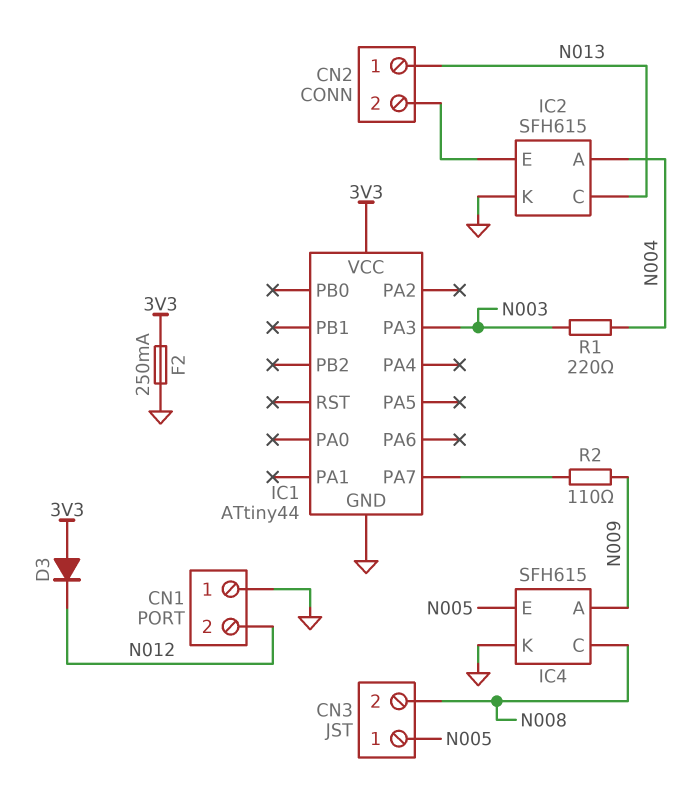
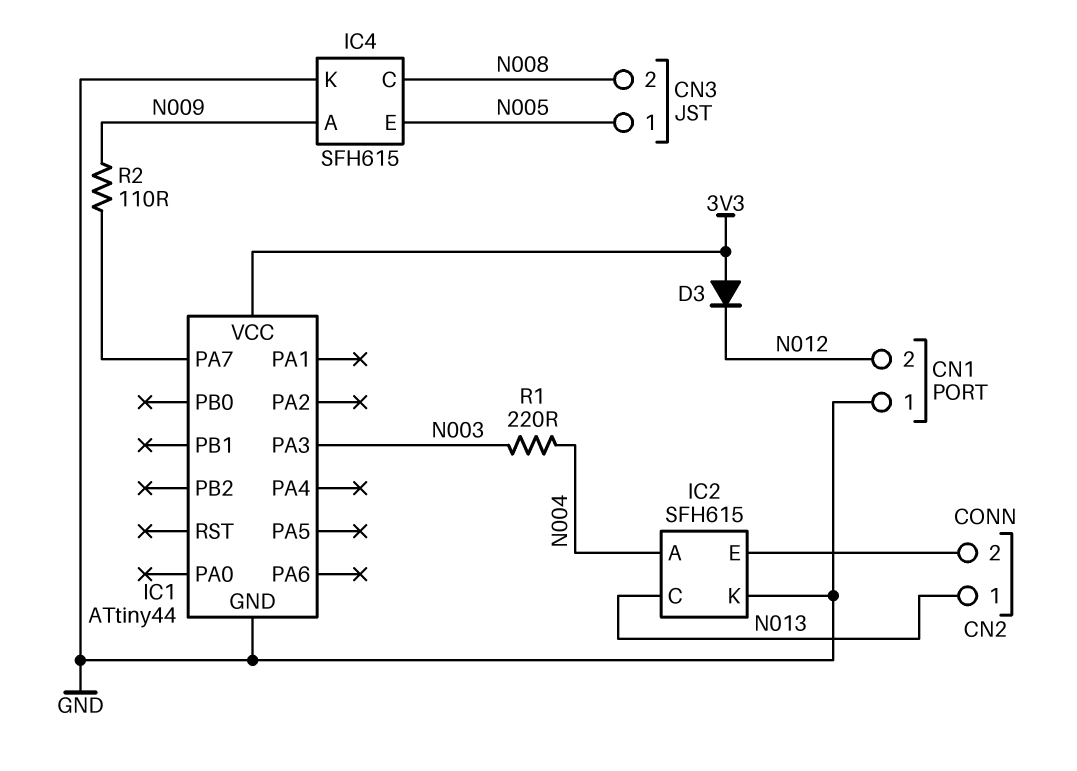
F2: 250mA (3V3, GND) -> none

